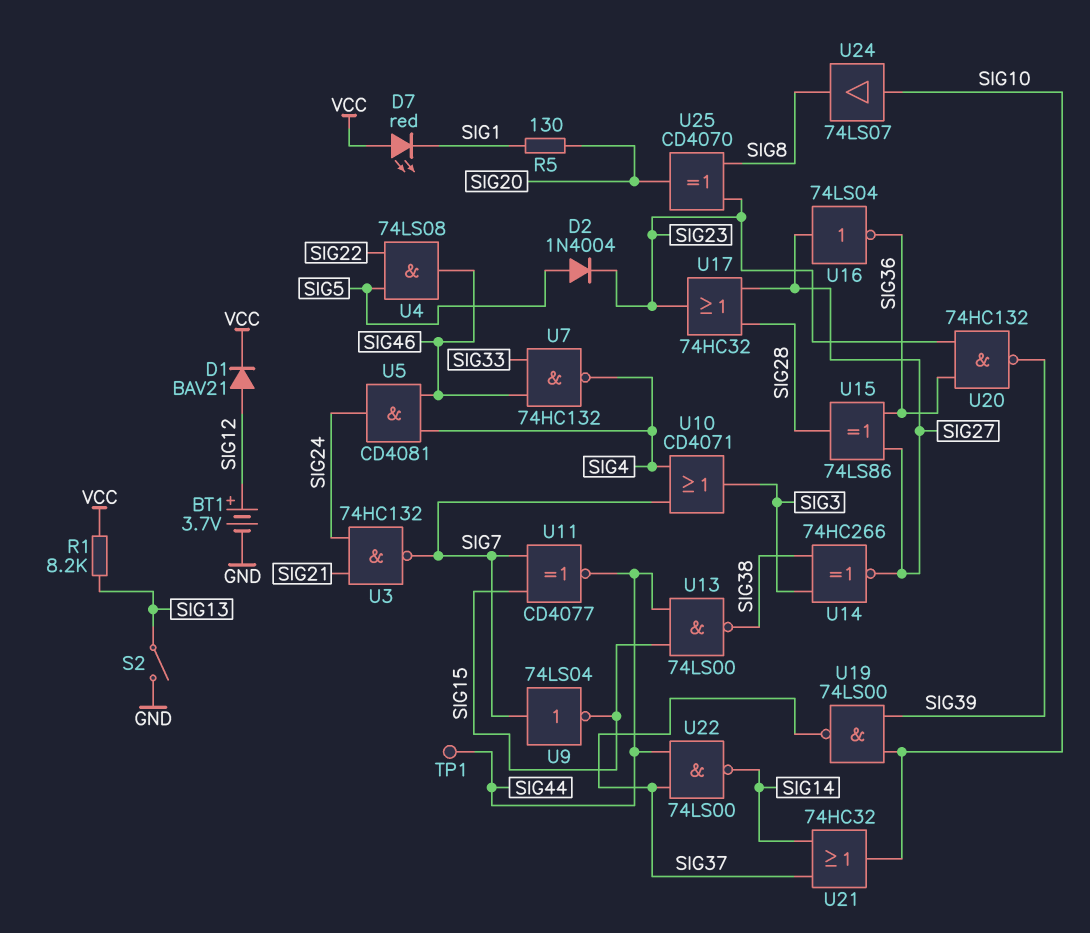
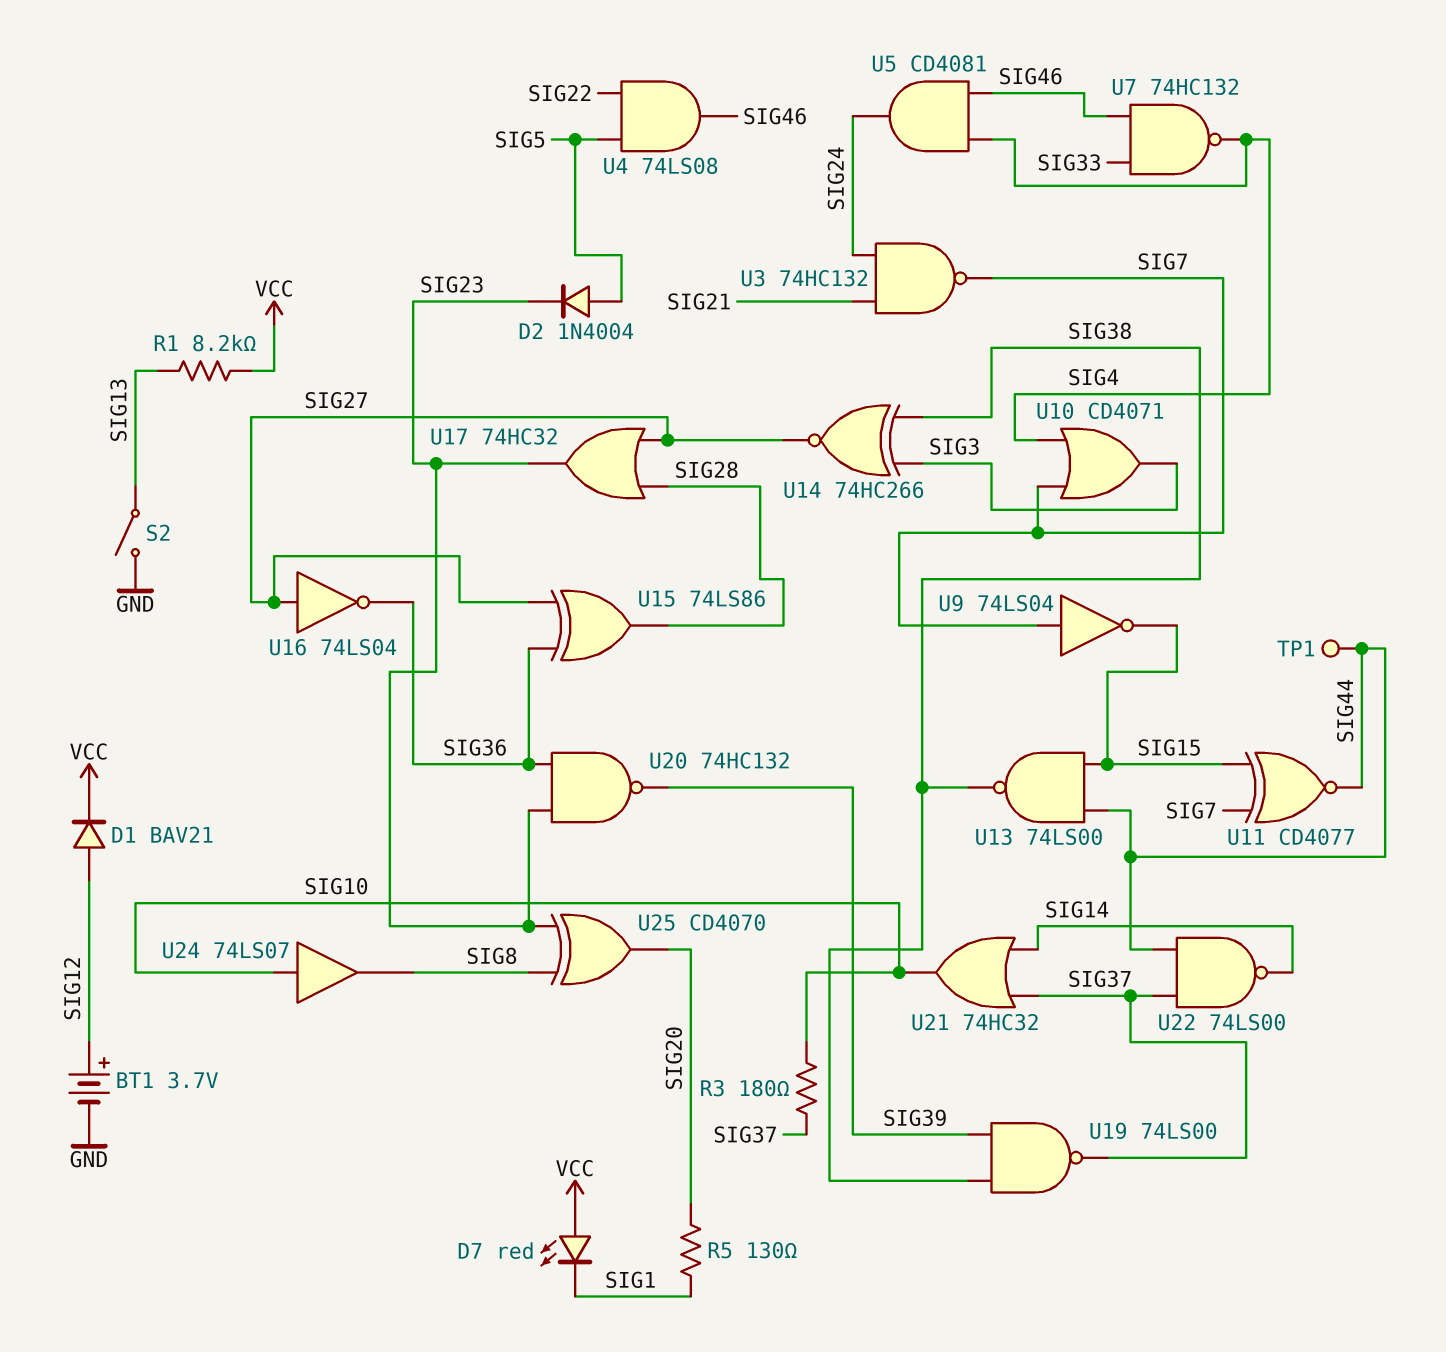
R3: none -> 180 (SIG10, SIG37)
U19: NAND 74LS00 (in SIG10, in SIG39, out SIG37) -> NAND 74LS00 (in SIG38, in SIG39, out SIG37)

